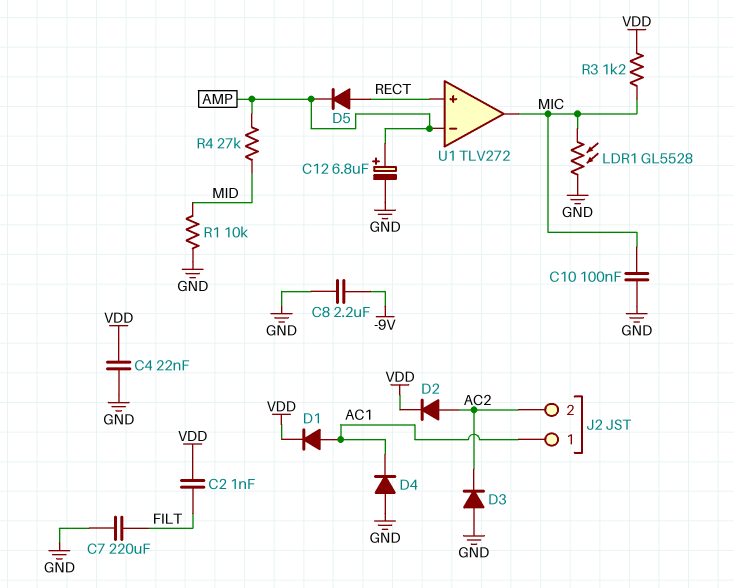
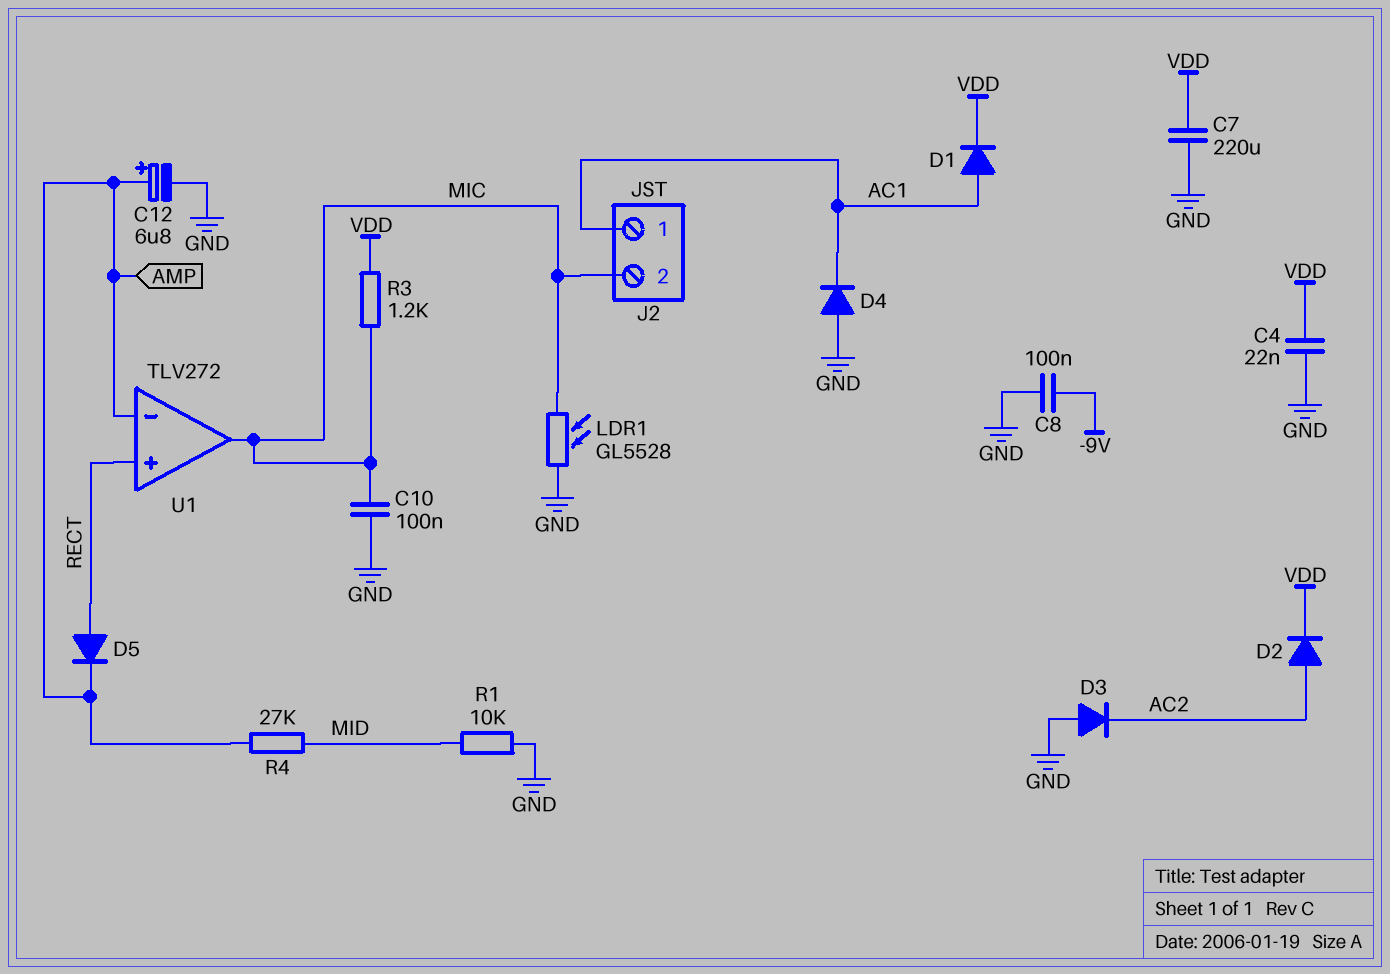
C2: 1nF (FILT, VDD) -> none
C7: 220uF (FILT, GND) -> 220uF (GND, VDD)
C8: 2.2uF (-9V, GND) -> 100nF (-9V, GND)
J2 pin 2: AC2 -> MIC

